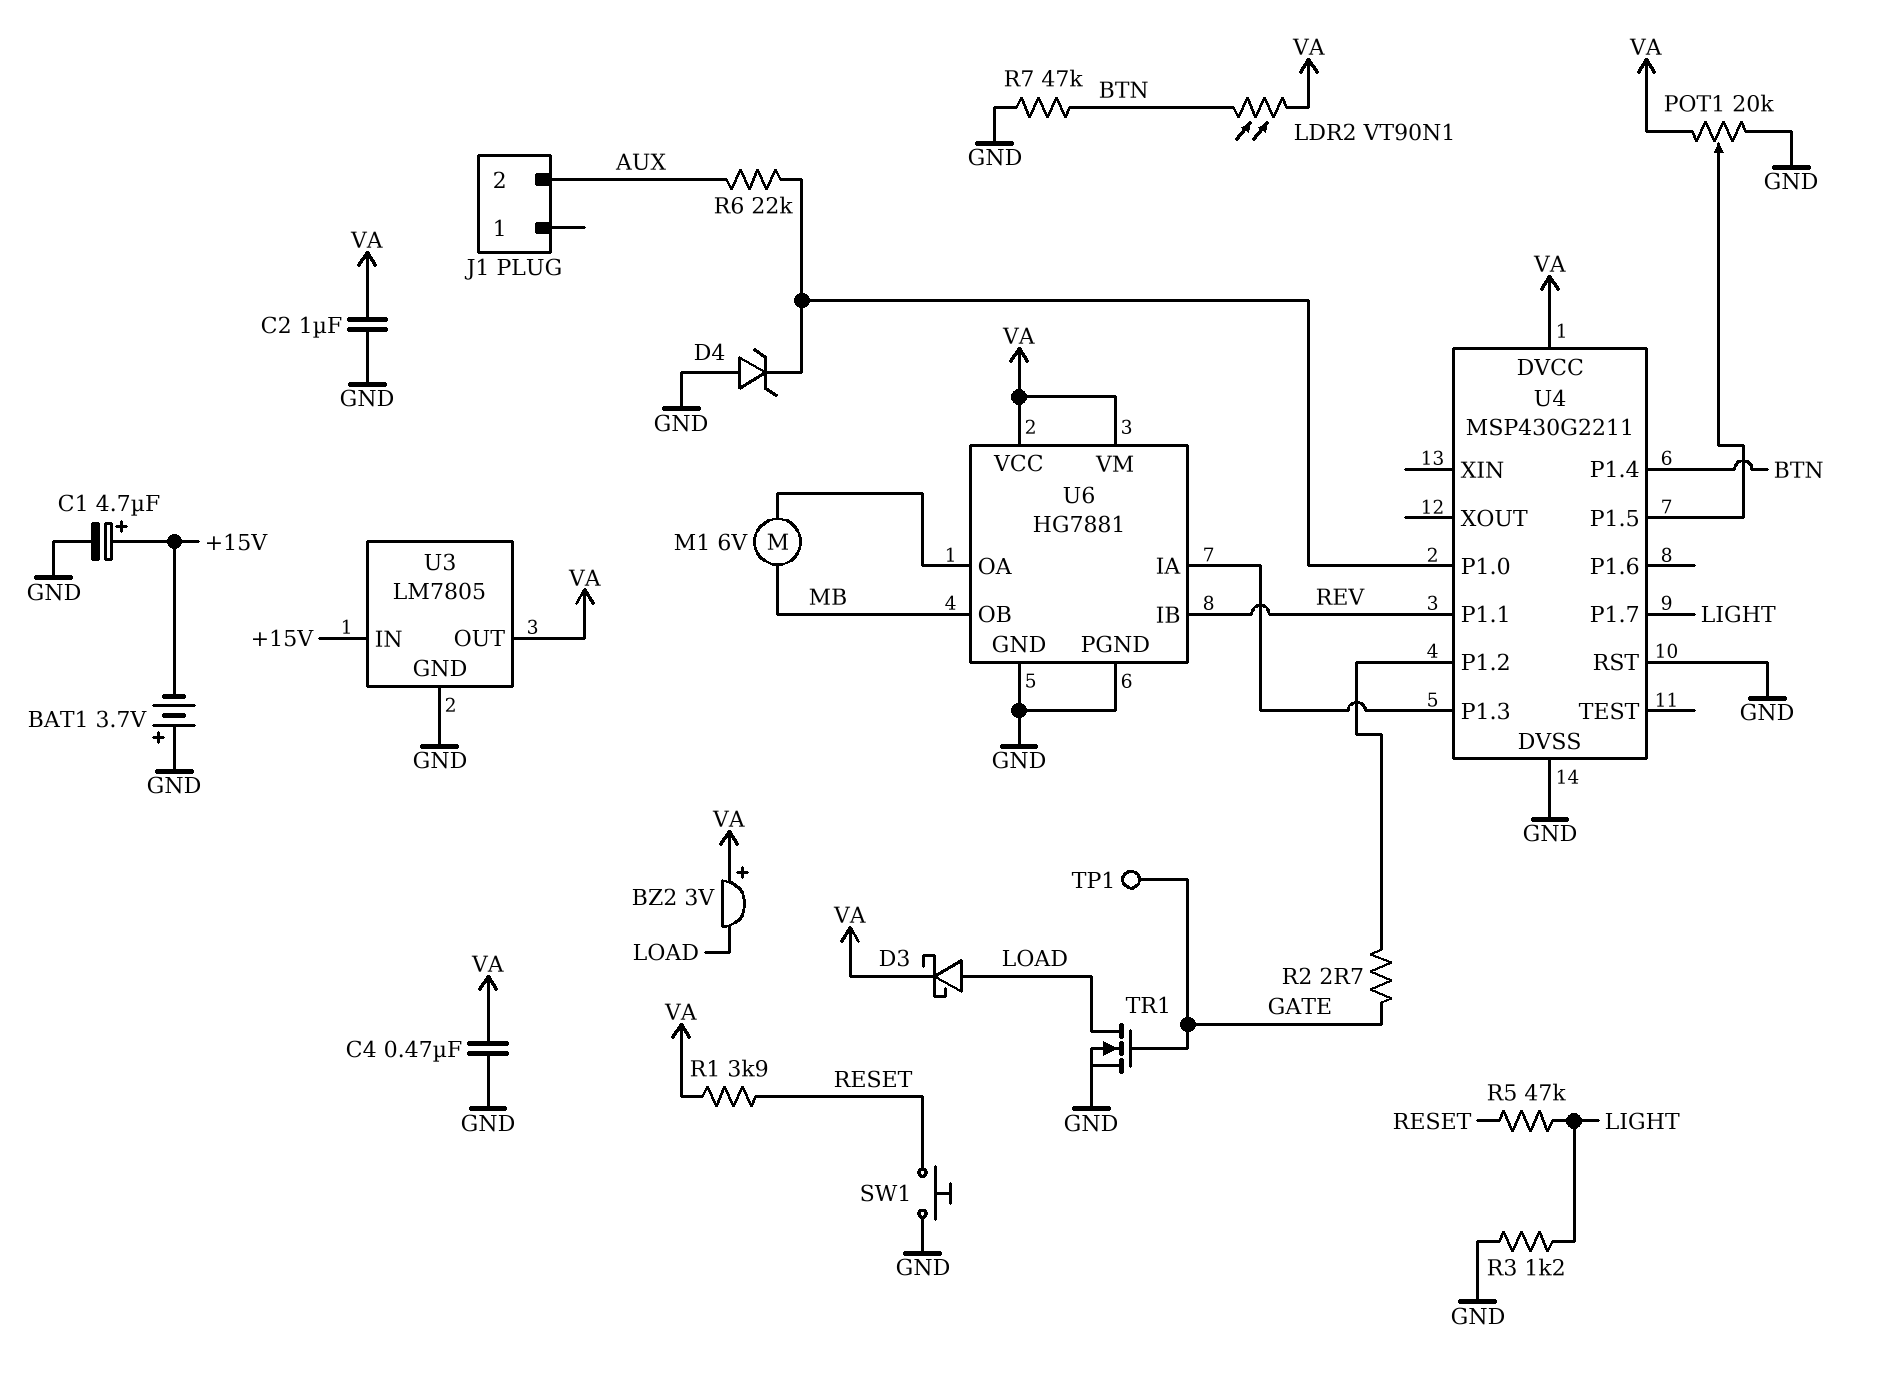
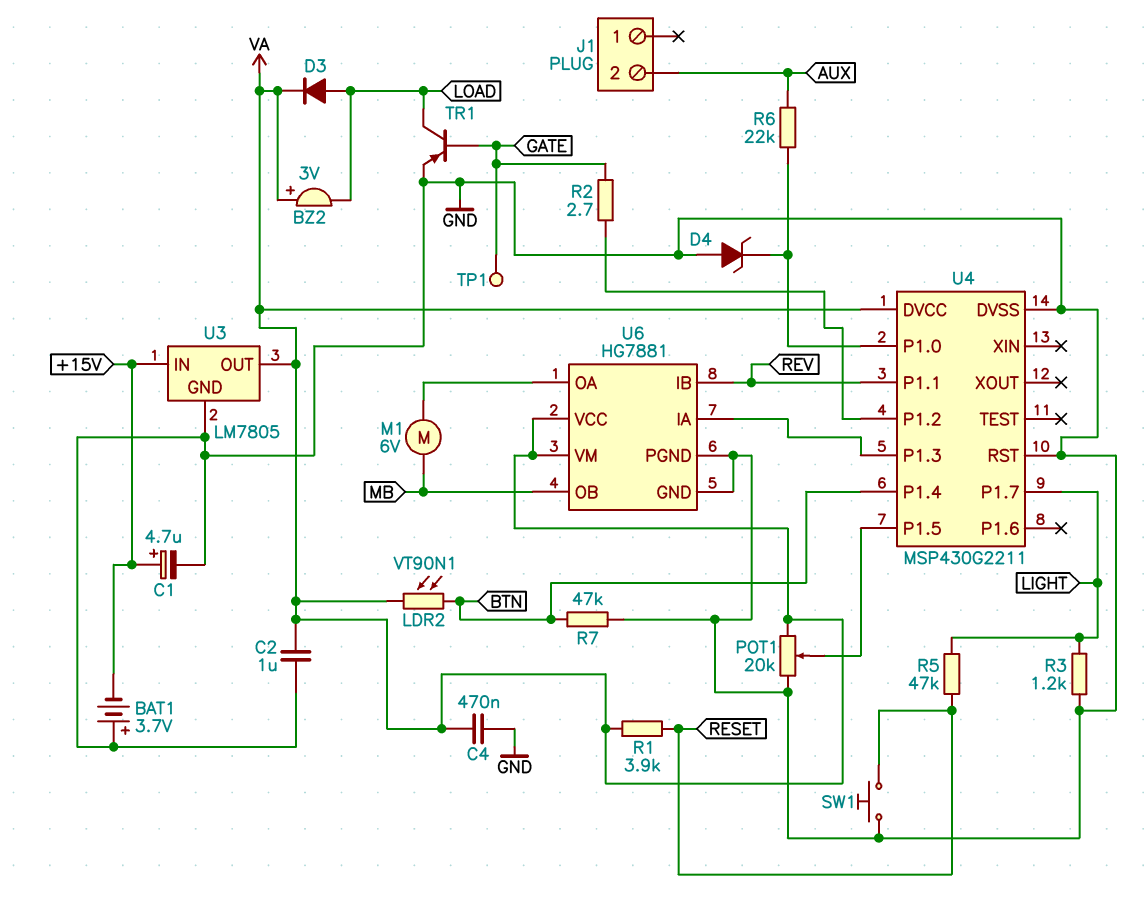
D3: schottky (A LOAD, K VA) -> diode (A LOAD, K VA)
TR1: NMOS (G GATE, D LOAD, S GND) -> PNP (B GATE, C LOAD, E GND)

